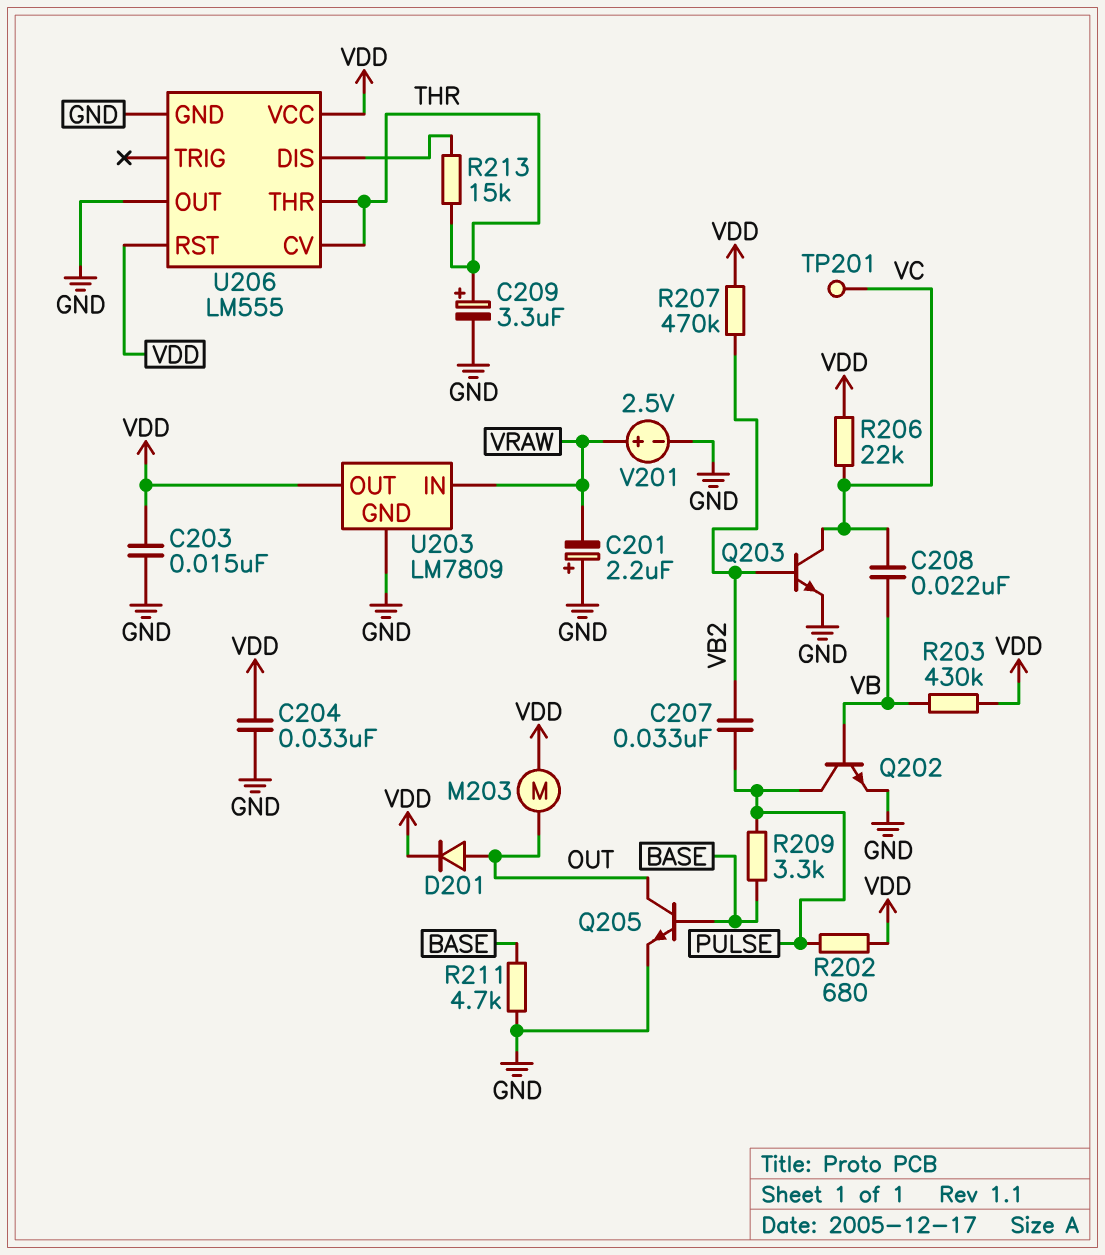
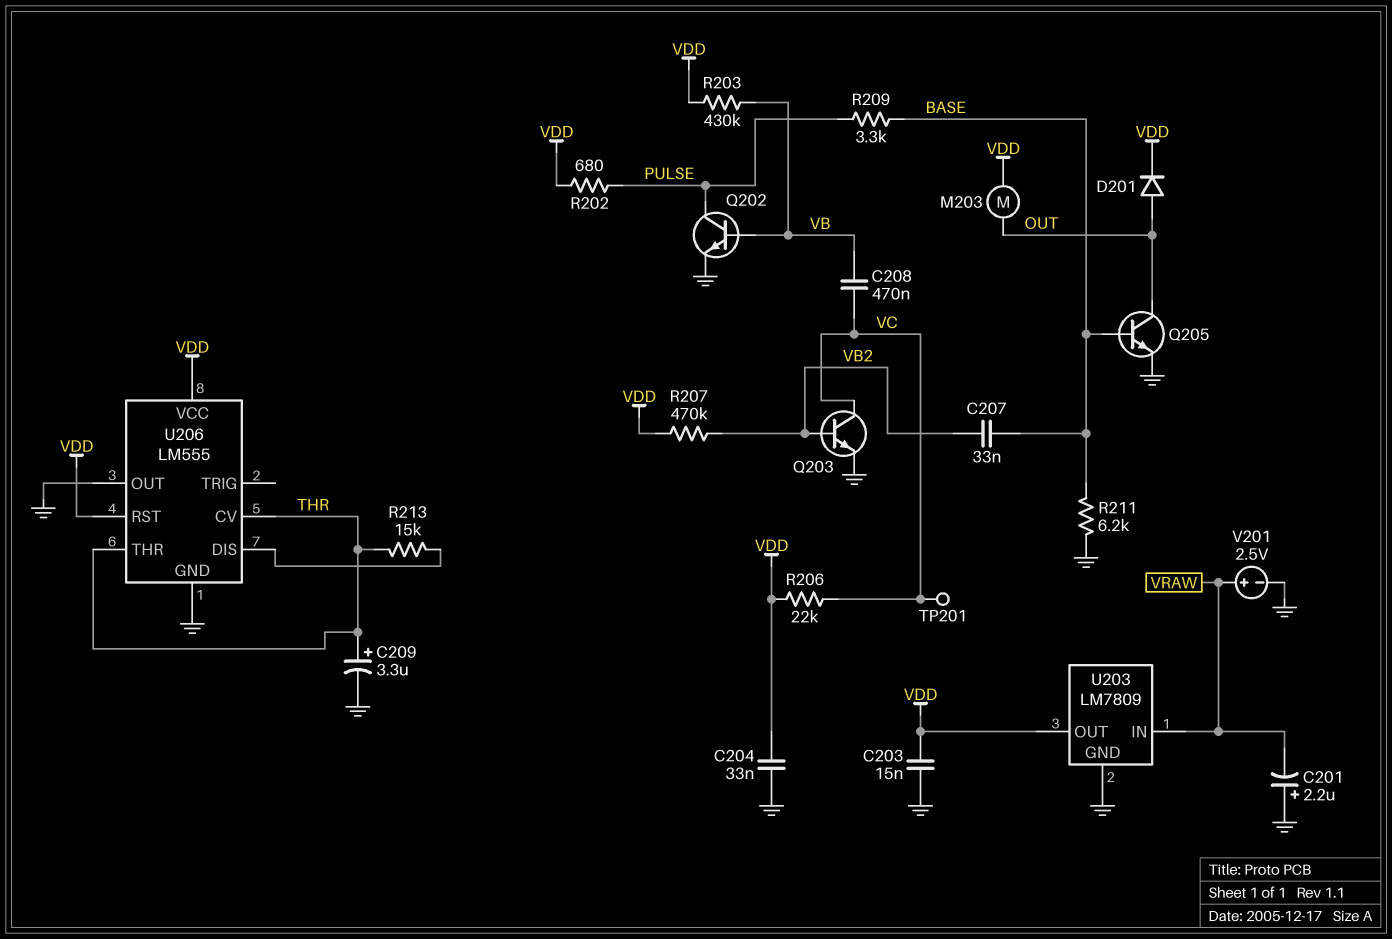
C207: 33nF (PULSE, VB2) -> 33nF (BASE, VB2)
C208: 22nF (VB, VC) -> 470nF (VB, VC)
R211: 4.7k (BASE, GND) -> 6.2k (BASE, GND)

